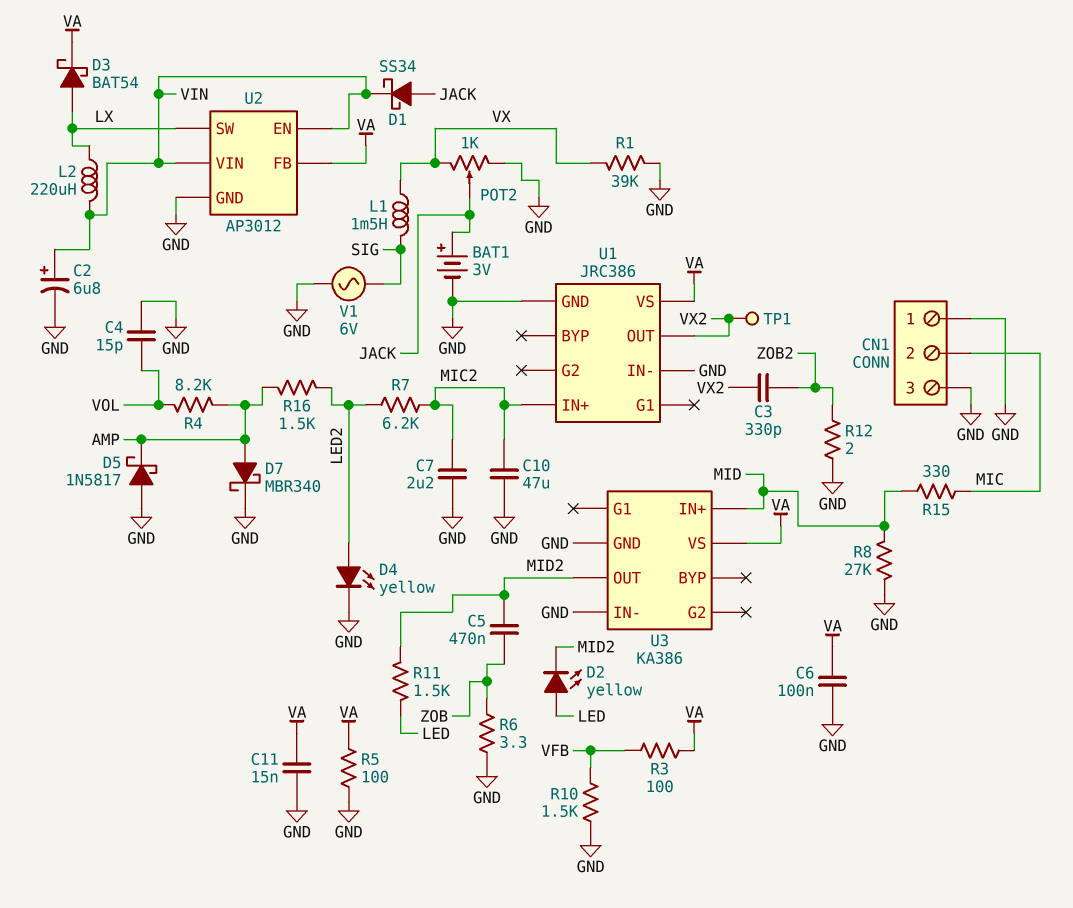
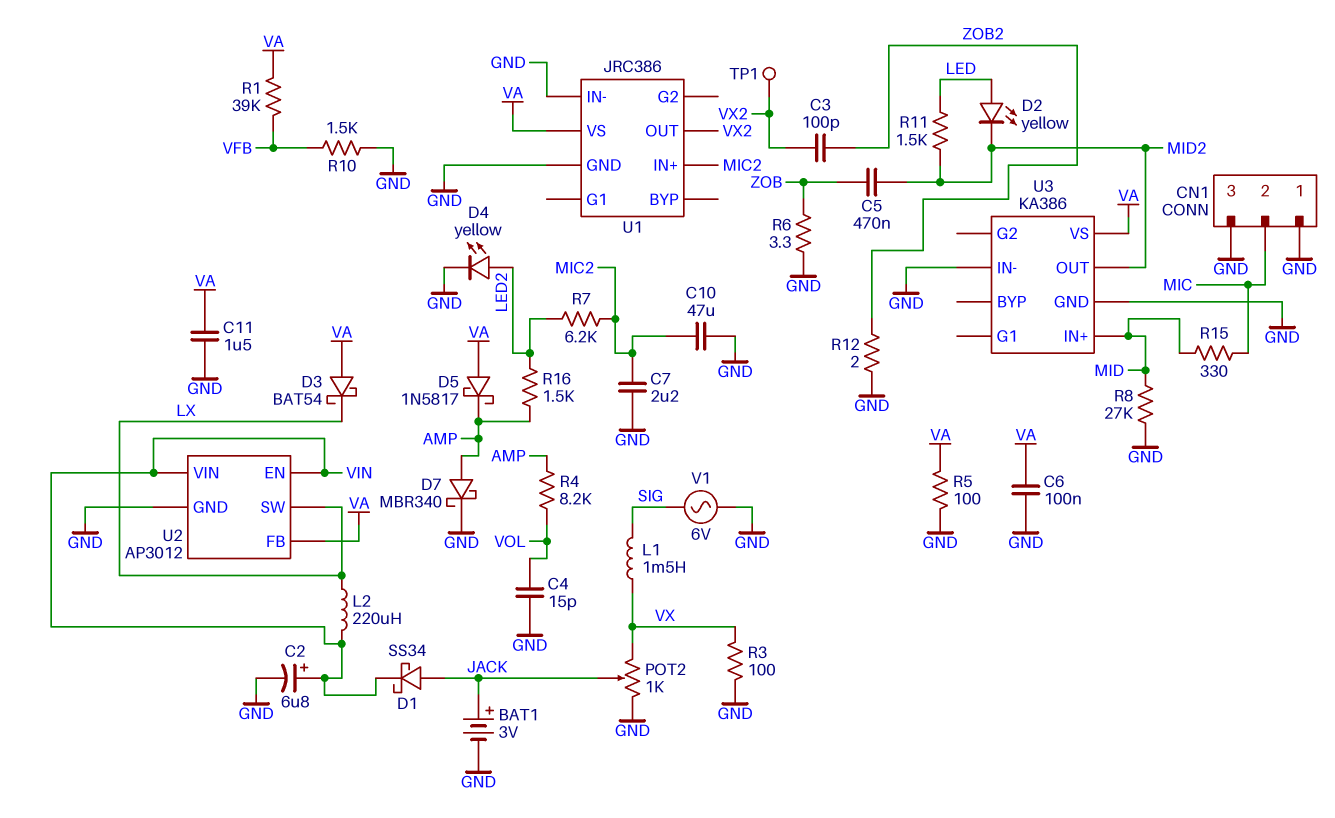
C3: 330pF (VX2, ZOB2) -> 100pF (VX2, ZOB2)
C11: 15nF (GND, VA) -> 1.5uF (GND, VA)
D3: schottky BAT54 (A LX, K VA) -> schottky BAT54 (A VA, K LX)
D5: schottky 1N5817 (A GND, K AMP) -> schottky 1N5817 (A VA, K AMP)
R1: 39k (GND, VX) -> 39k (VA, VFB)
R3: 100 (VA, VFB) -> 100 (GND, VX)

